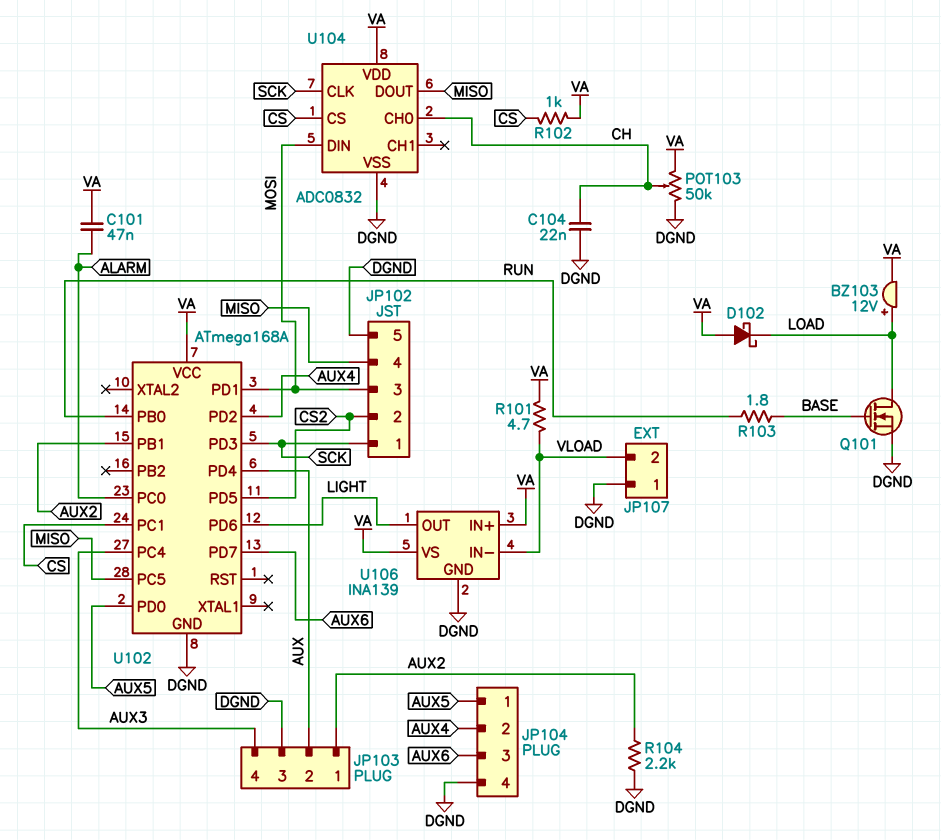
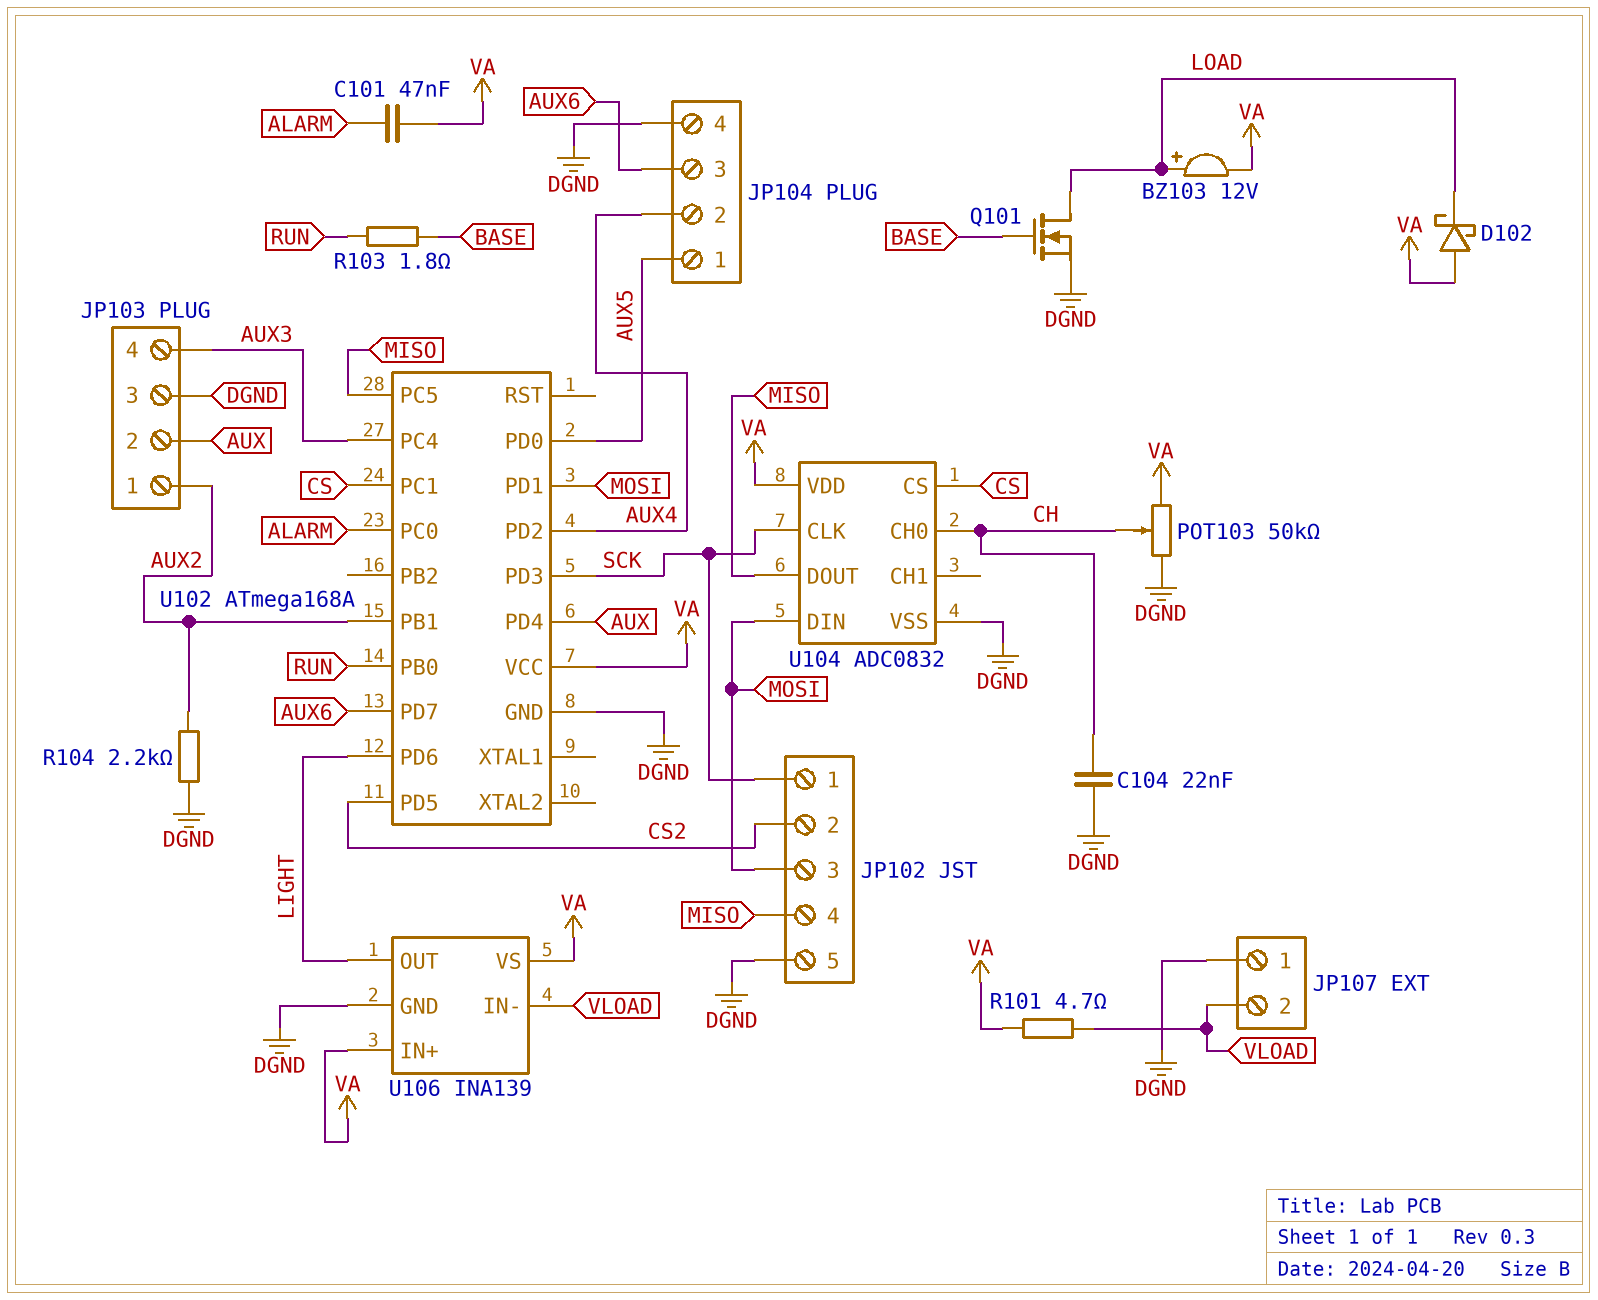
R102: 1k (CS, VA) -> none

